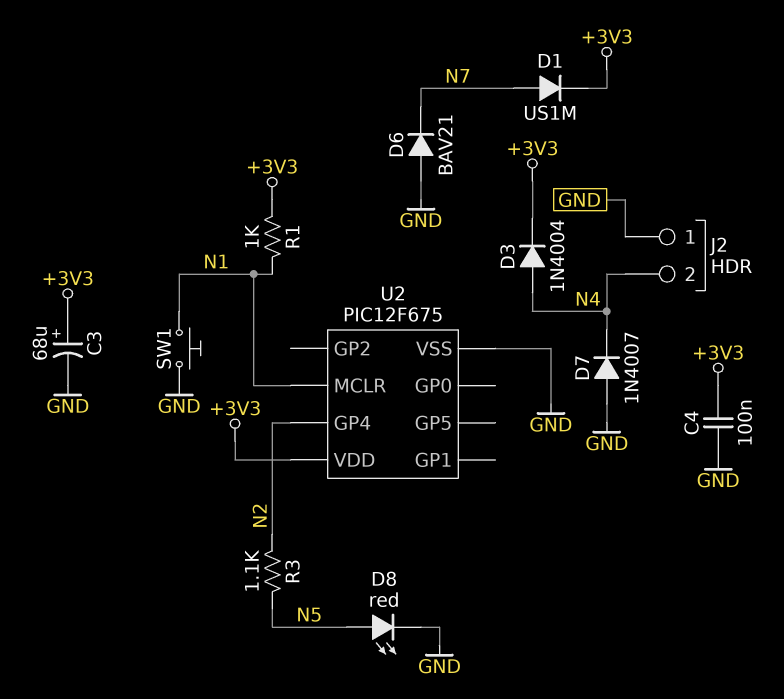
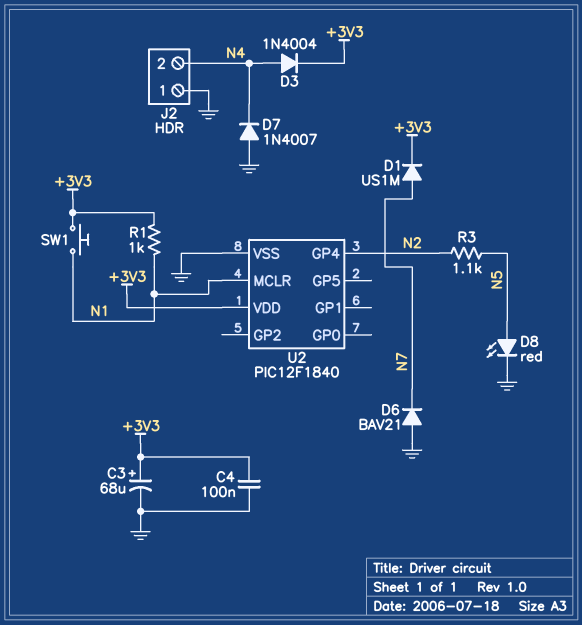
SW1: button (GND, N1) -> button (+3V3, N1)
U2: PIC12F675 -> PIC12F1840

